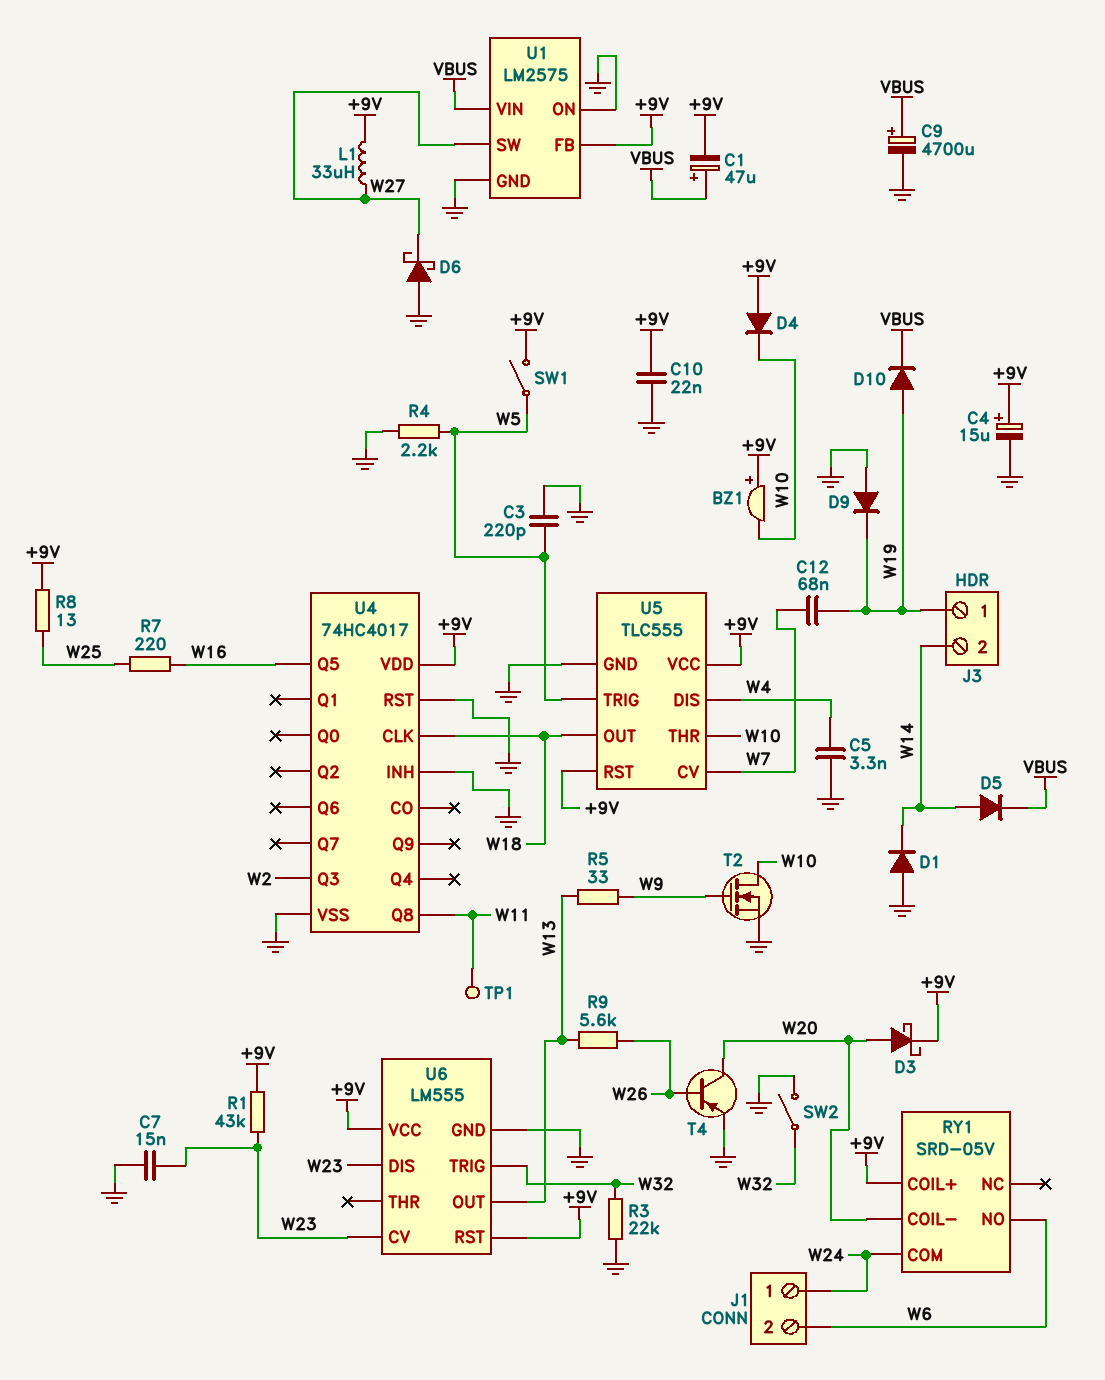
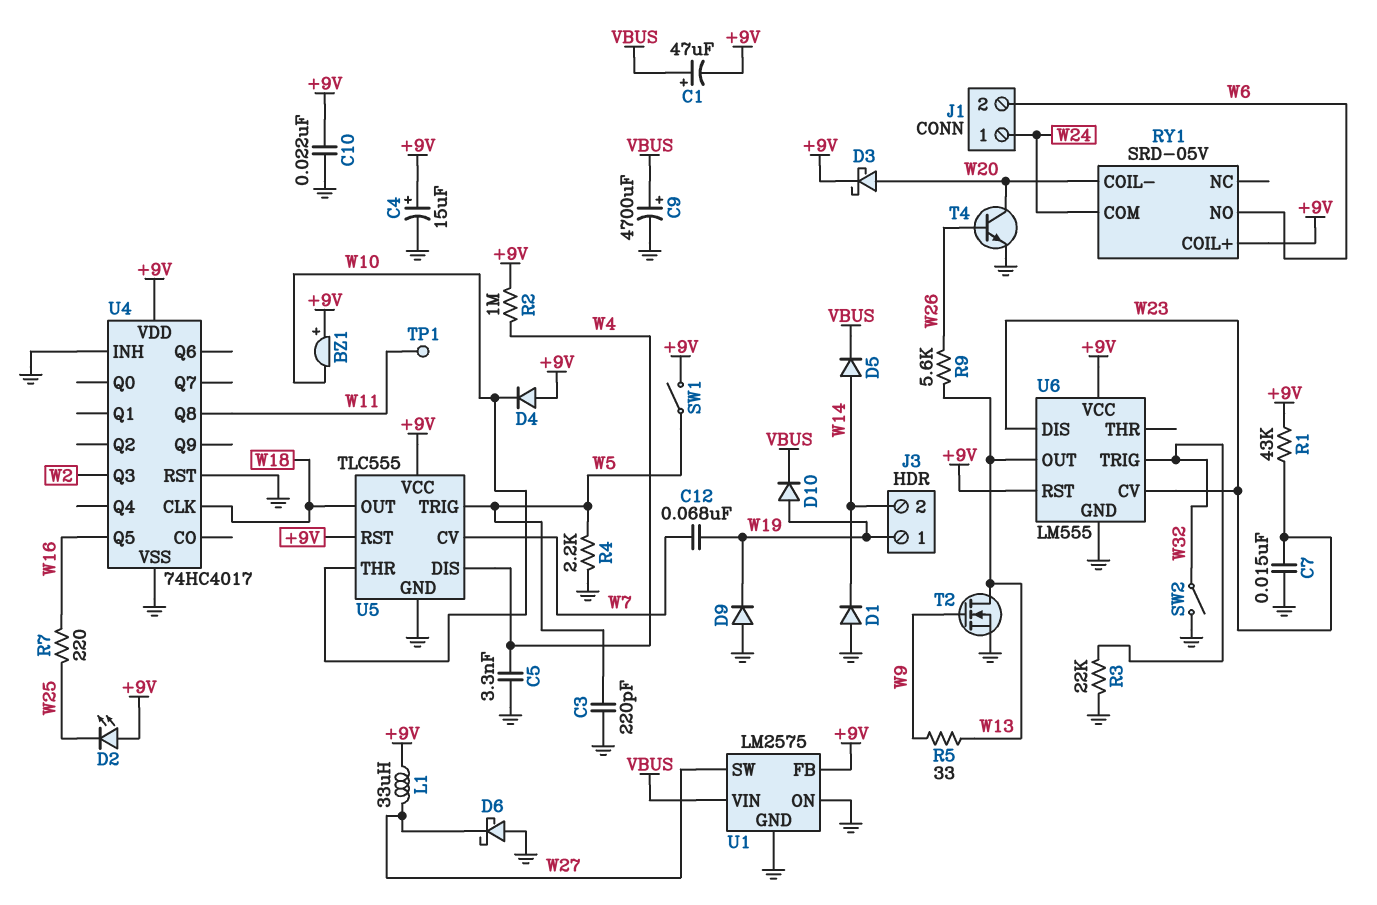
D2: none -> LED (A +9V, K W25)
R2: none -> 1M (+9V, W4)
R8: 13 (+9V, W25) -> none
T2: NMOS (G W9, D W10, S GND) -> NMOS (G W9, D W13, S GND)
T4: PNP (B W26, C W20, E GND) -> NPN (B W26, C W20, E GND)

